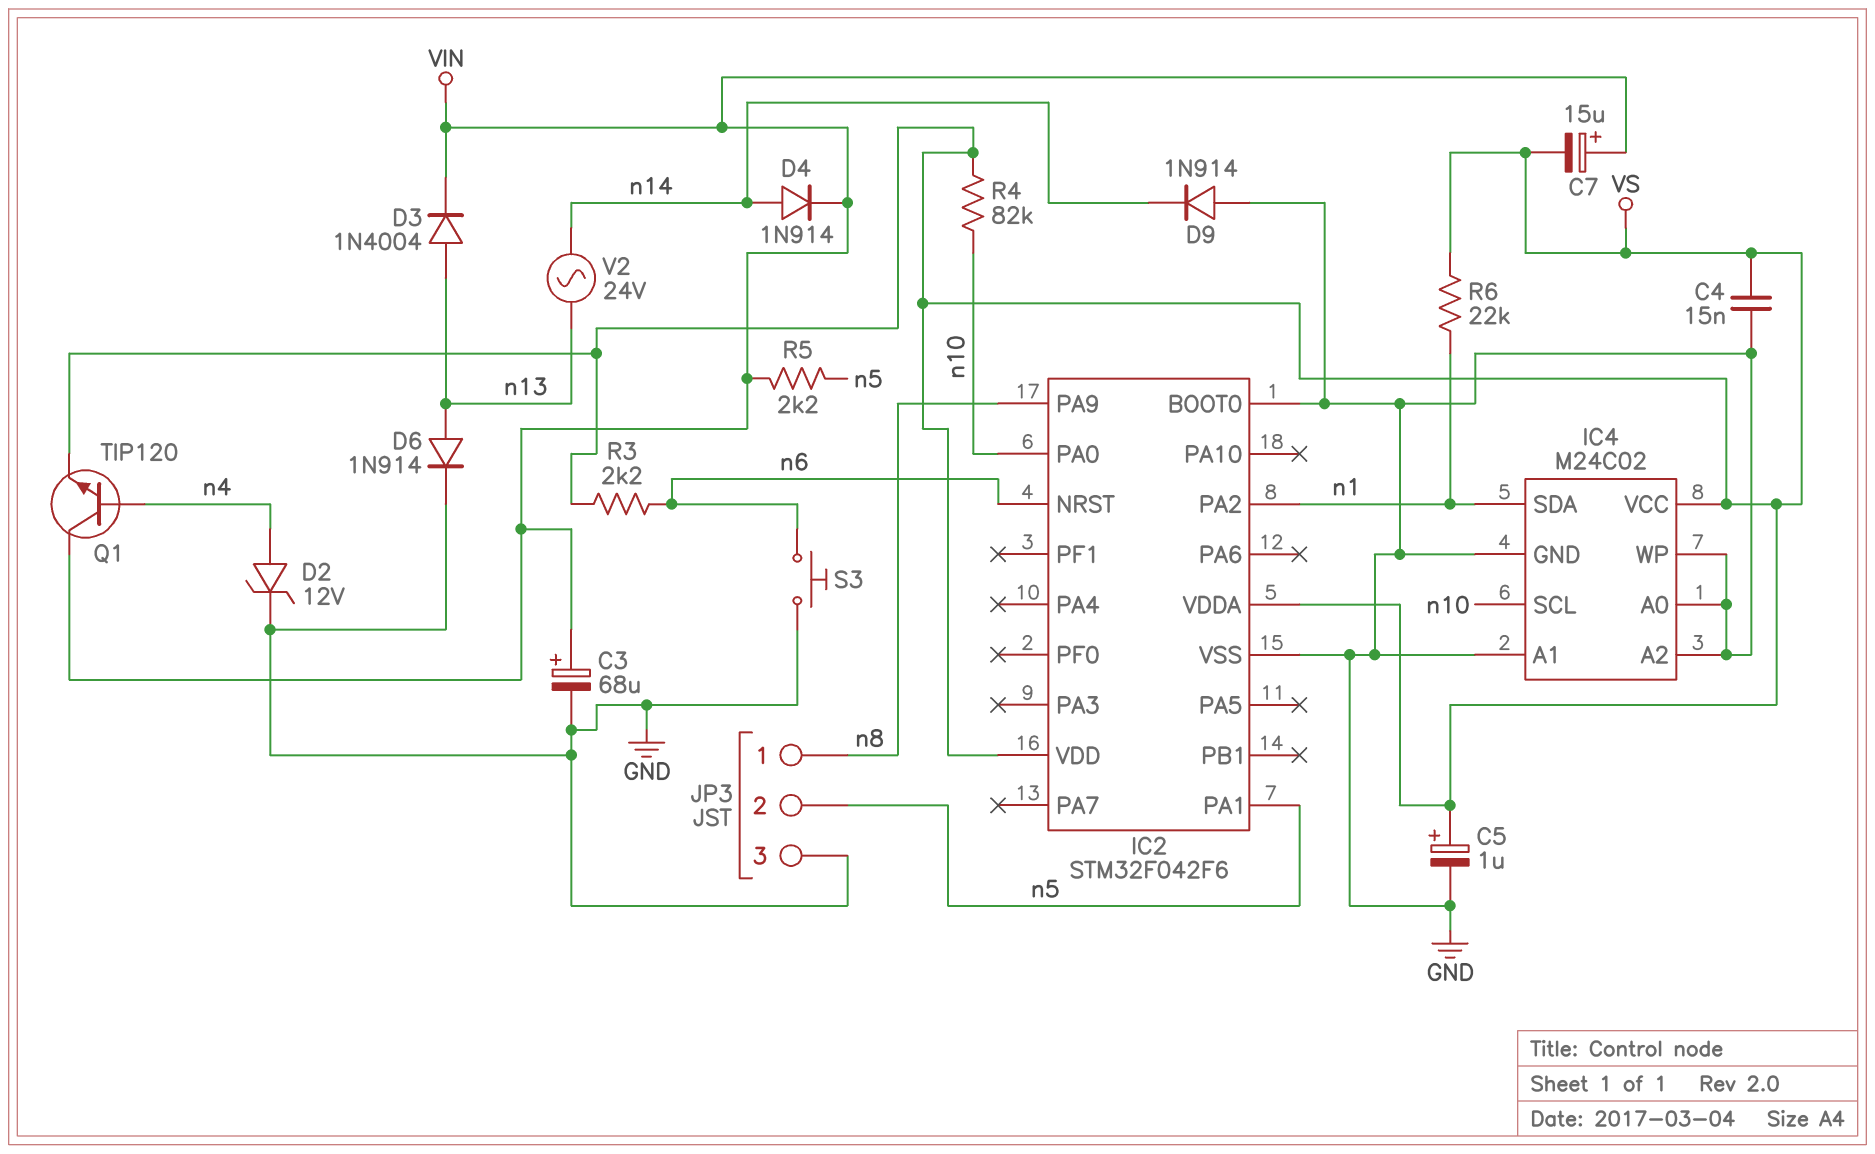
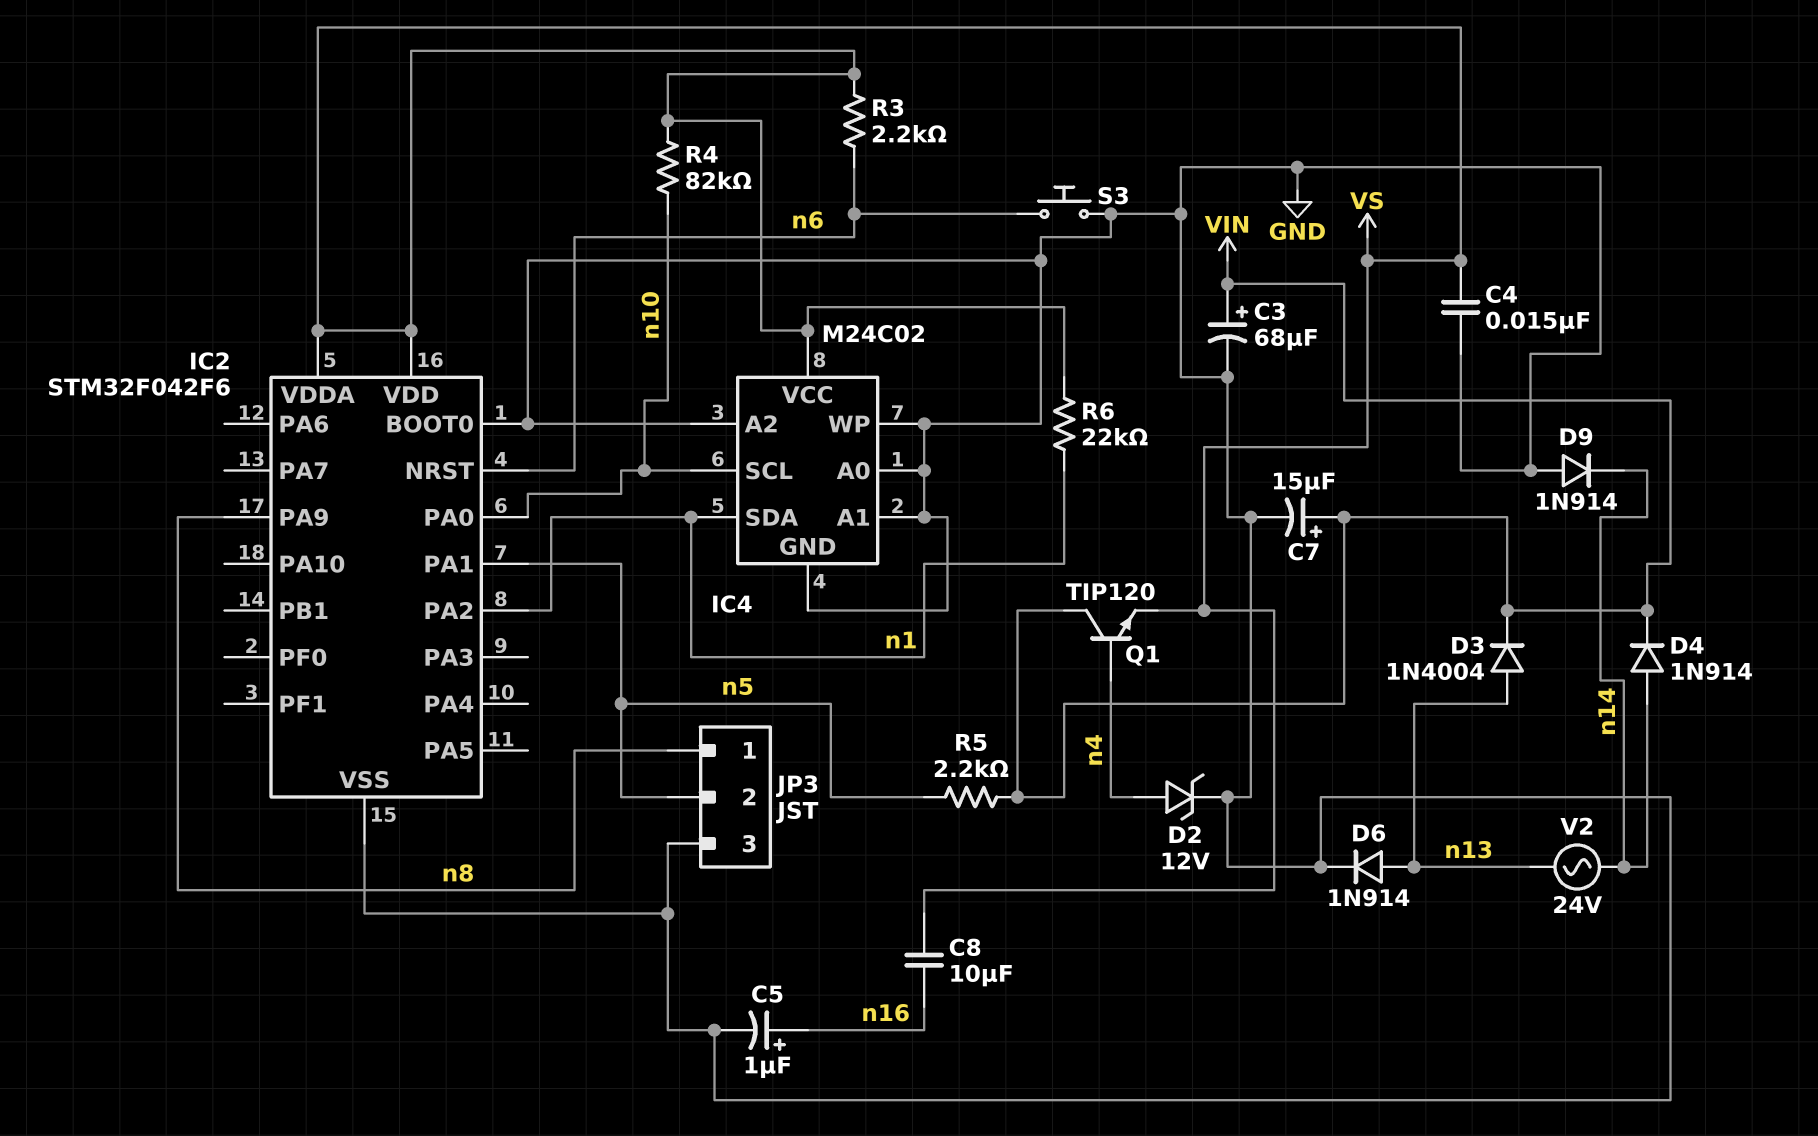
C5: 1uF (plus VS, minus GND) -> 1uF (plus n16, minus GND)
C7: 15uF (plus VIN, minus VS) -> 15uF (plus VIN, minus GND)
C8: none -> 10uF (VS, n16)

